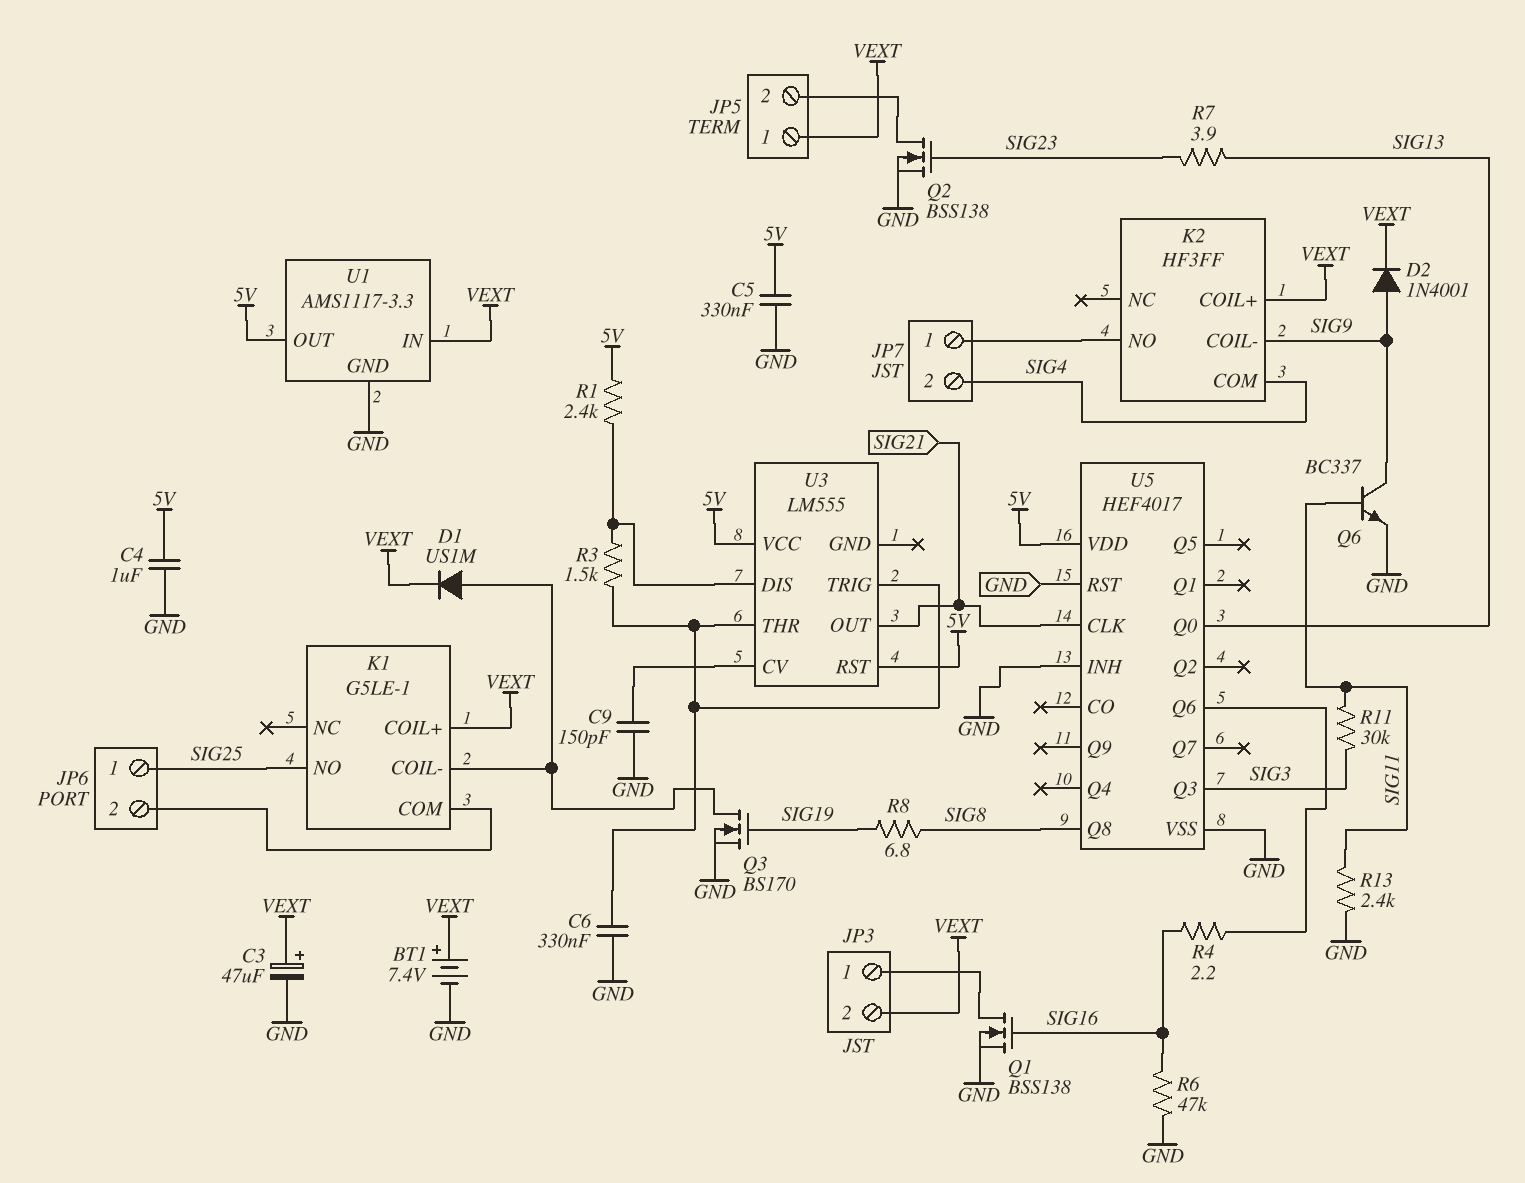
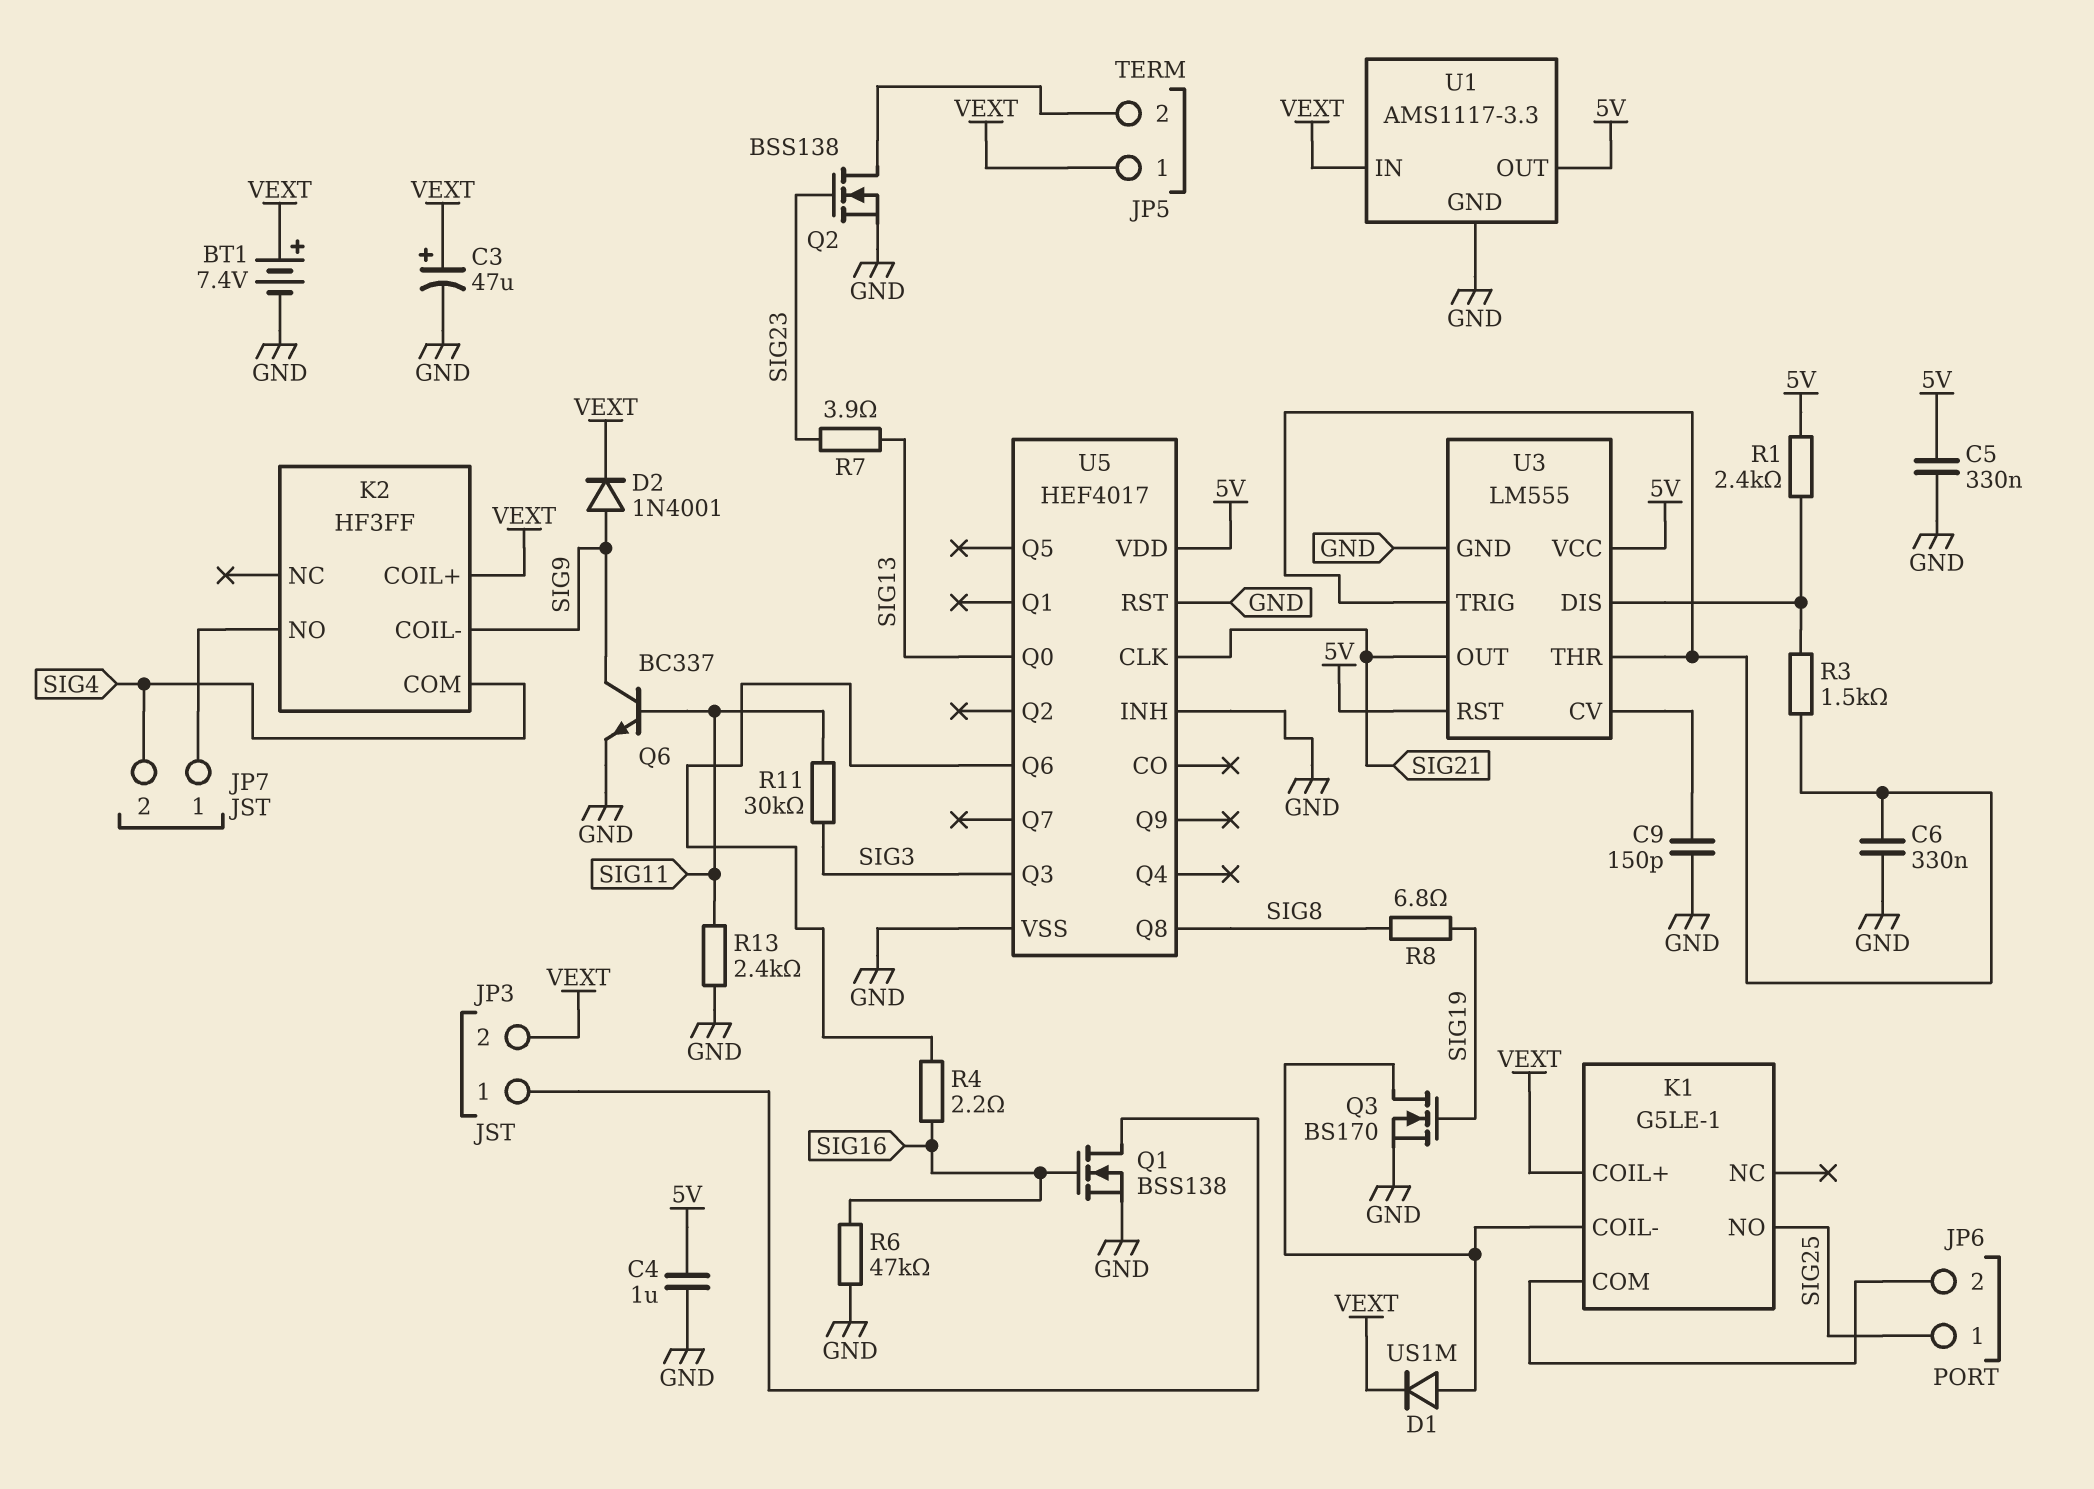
U3 pin GND: none -> GND

